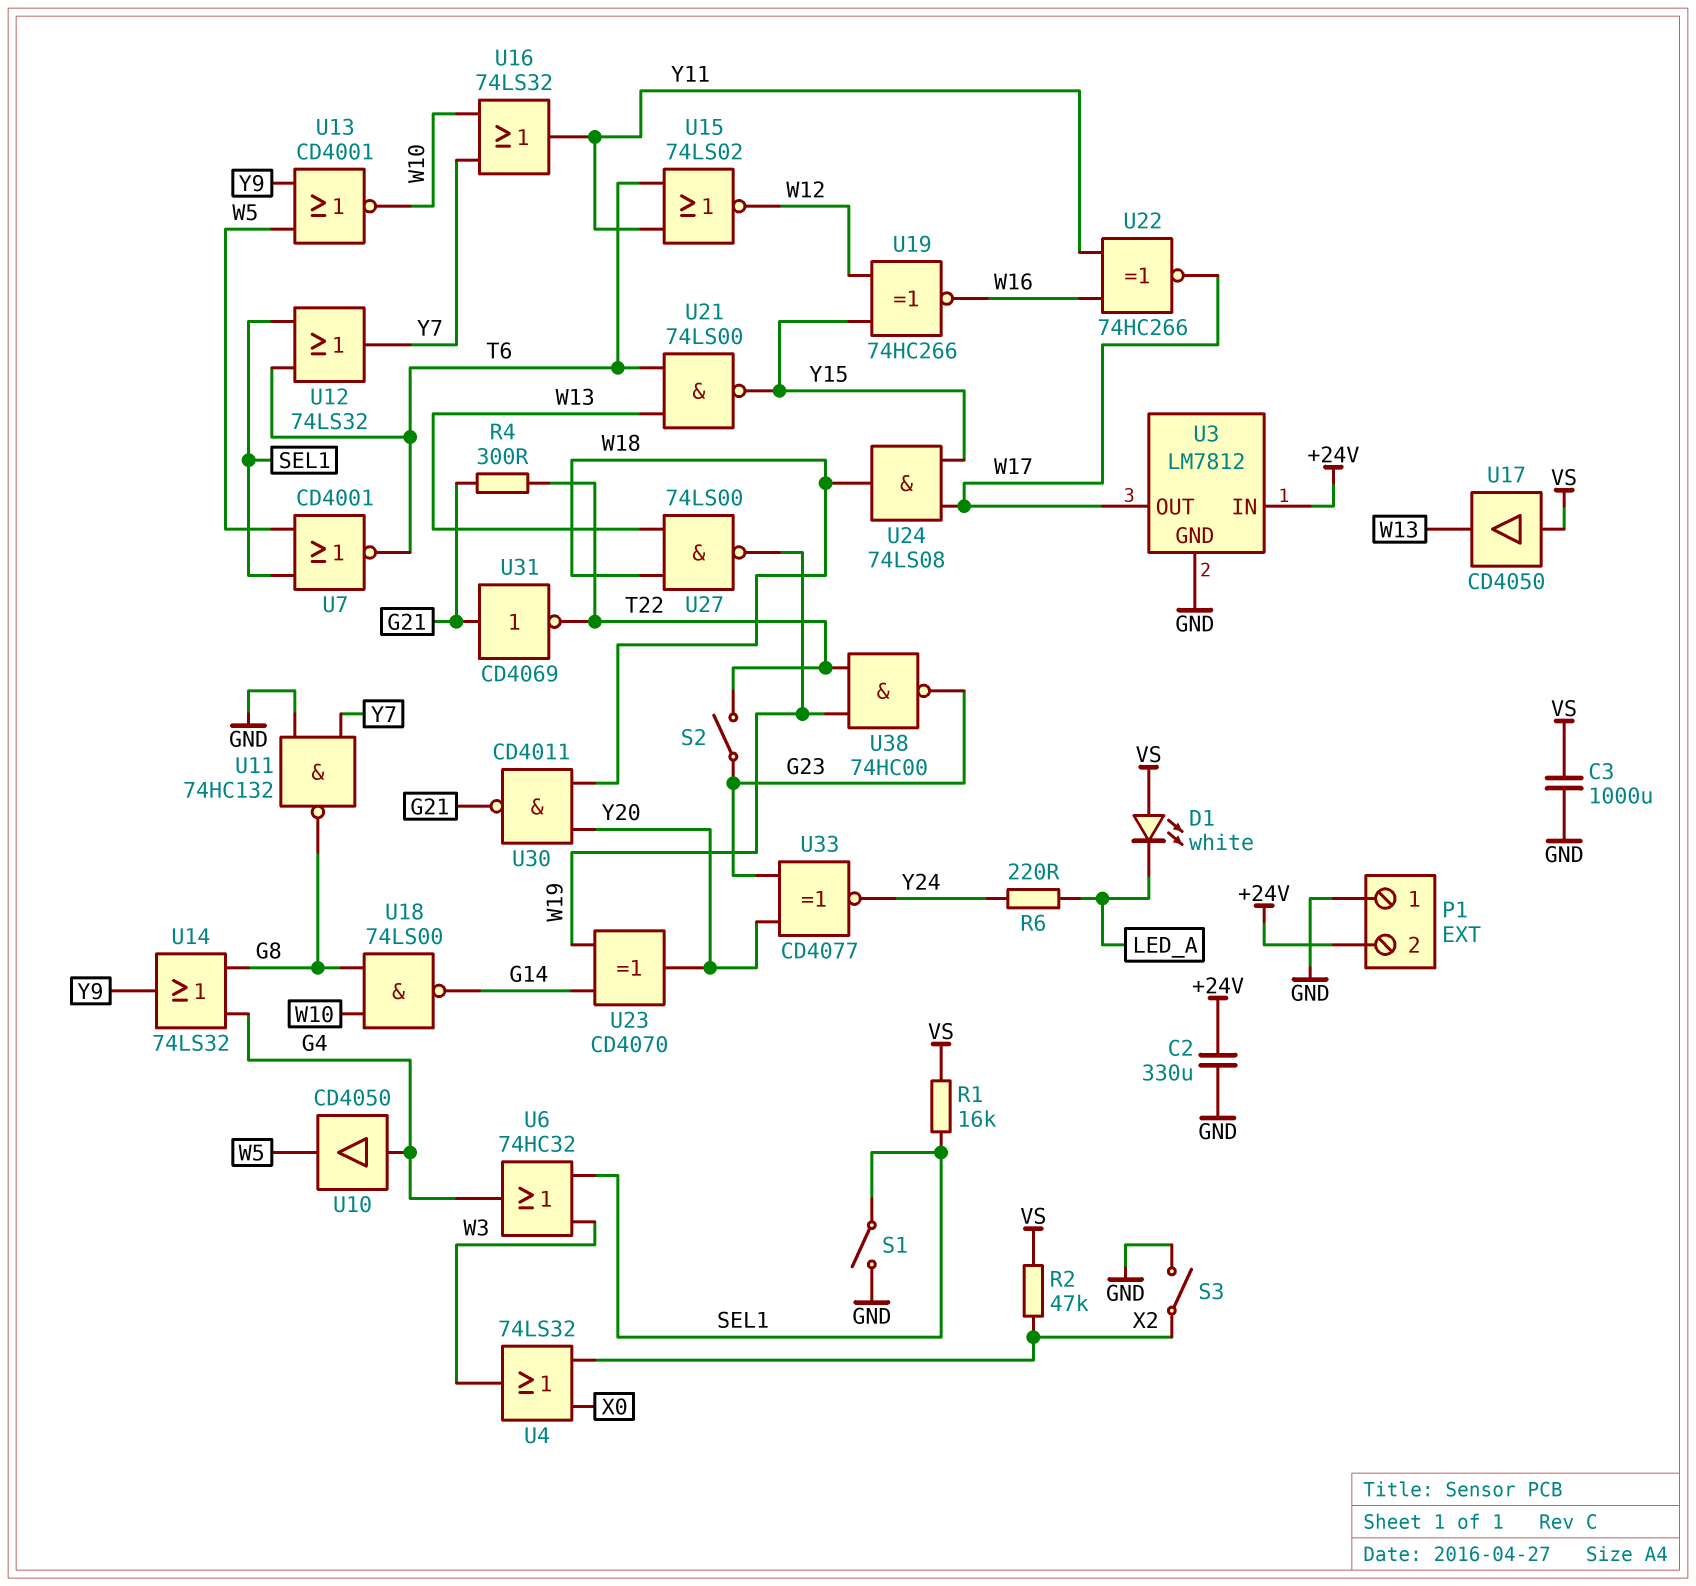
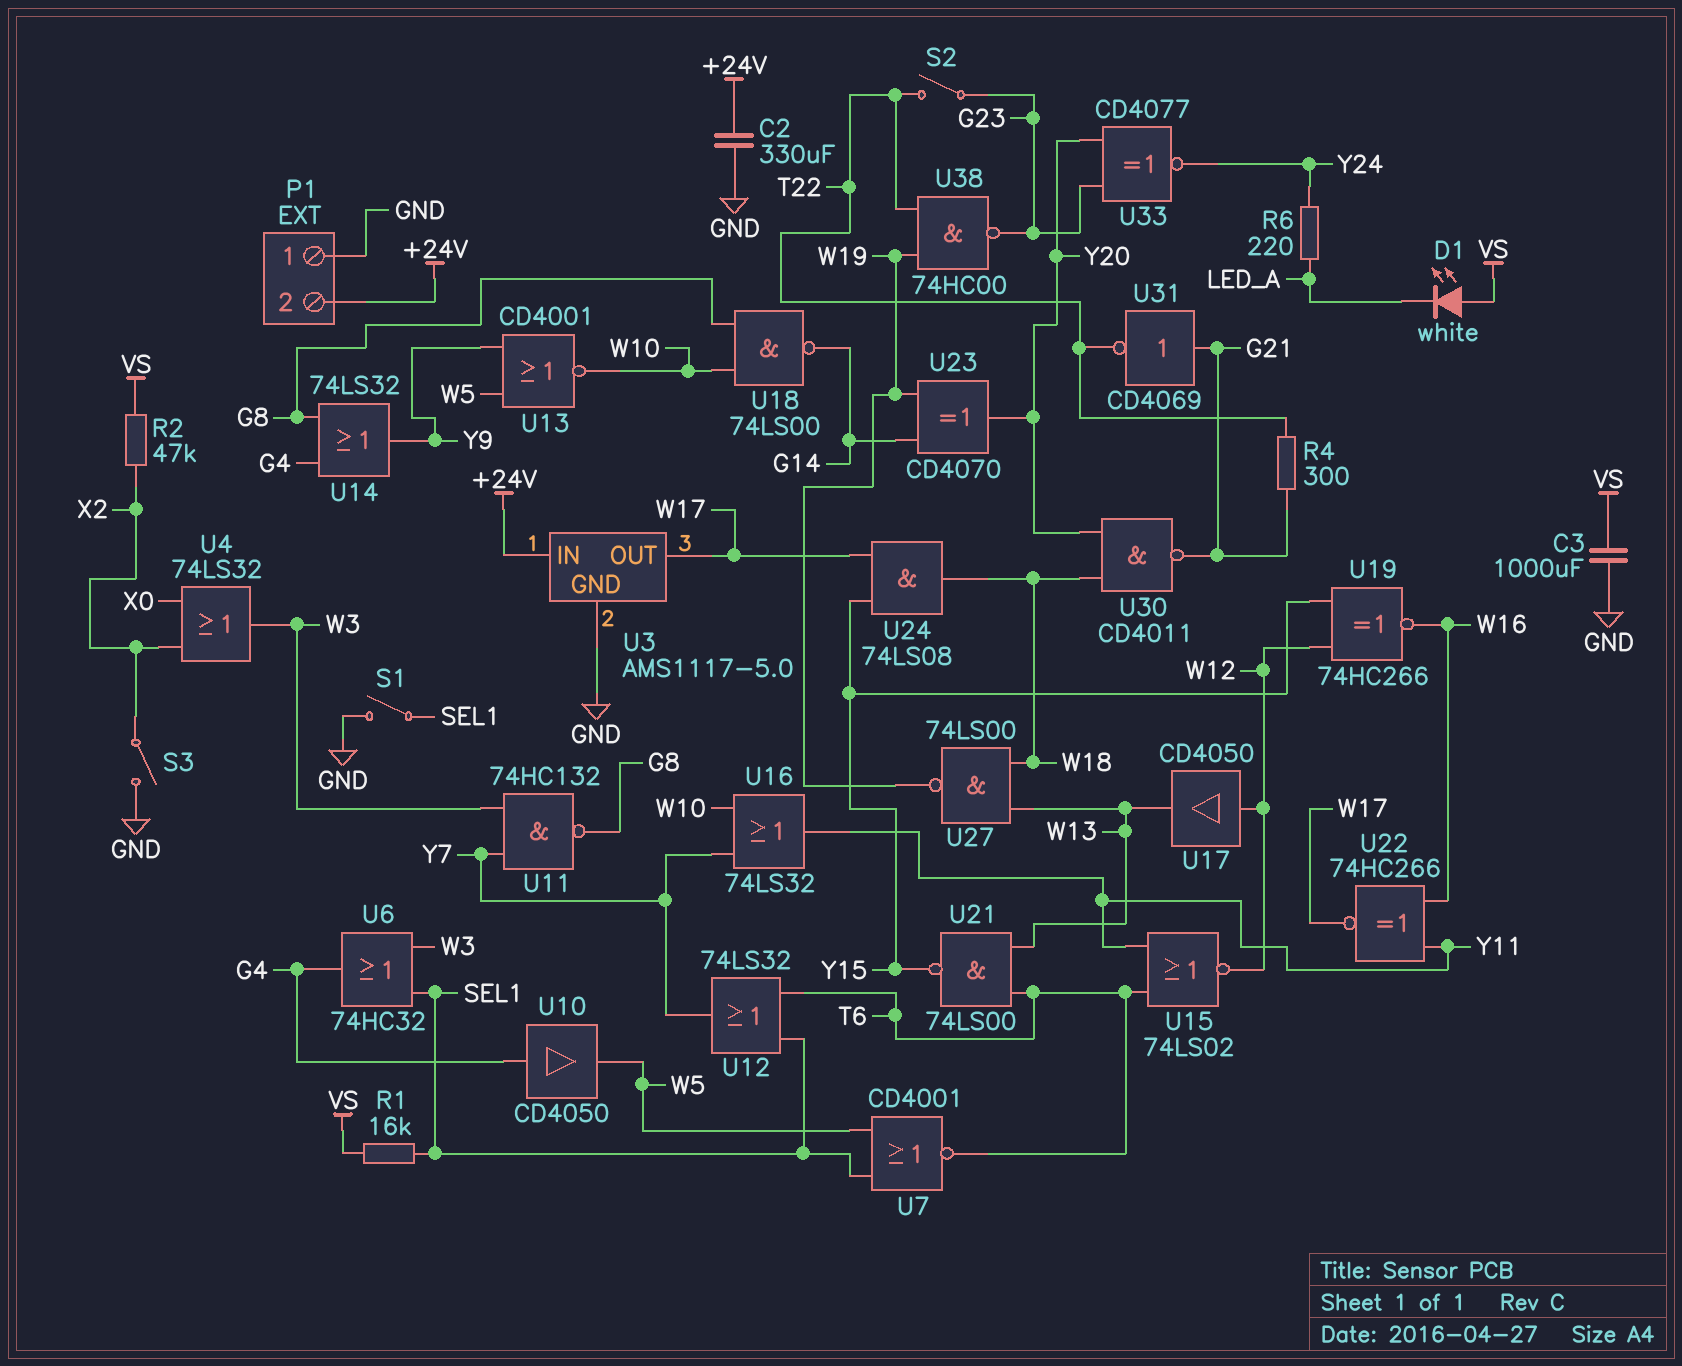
U3: LM7812 -> AMS1117-5.0
U11: NAND 74HC132 (in GND, in Y7, out G8) -> NAND 74HC132 (in W3, in Y7, out G8)
U17: buffer CD4050 (in VS, out W13) -> buffer CD4050 (in W12, out W13)

